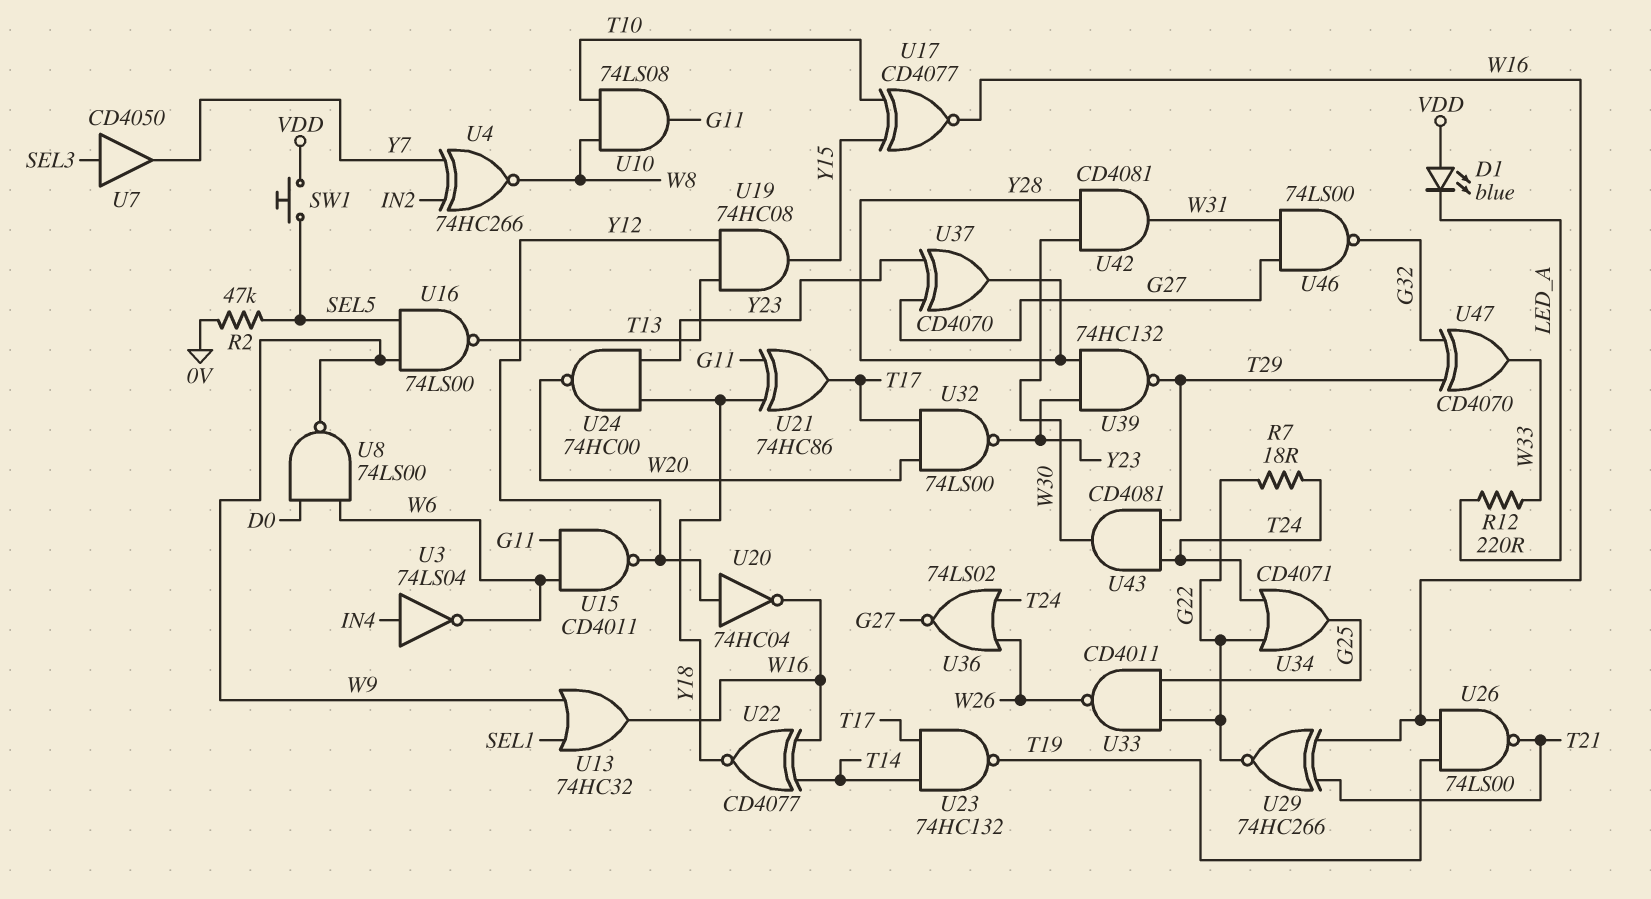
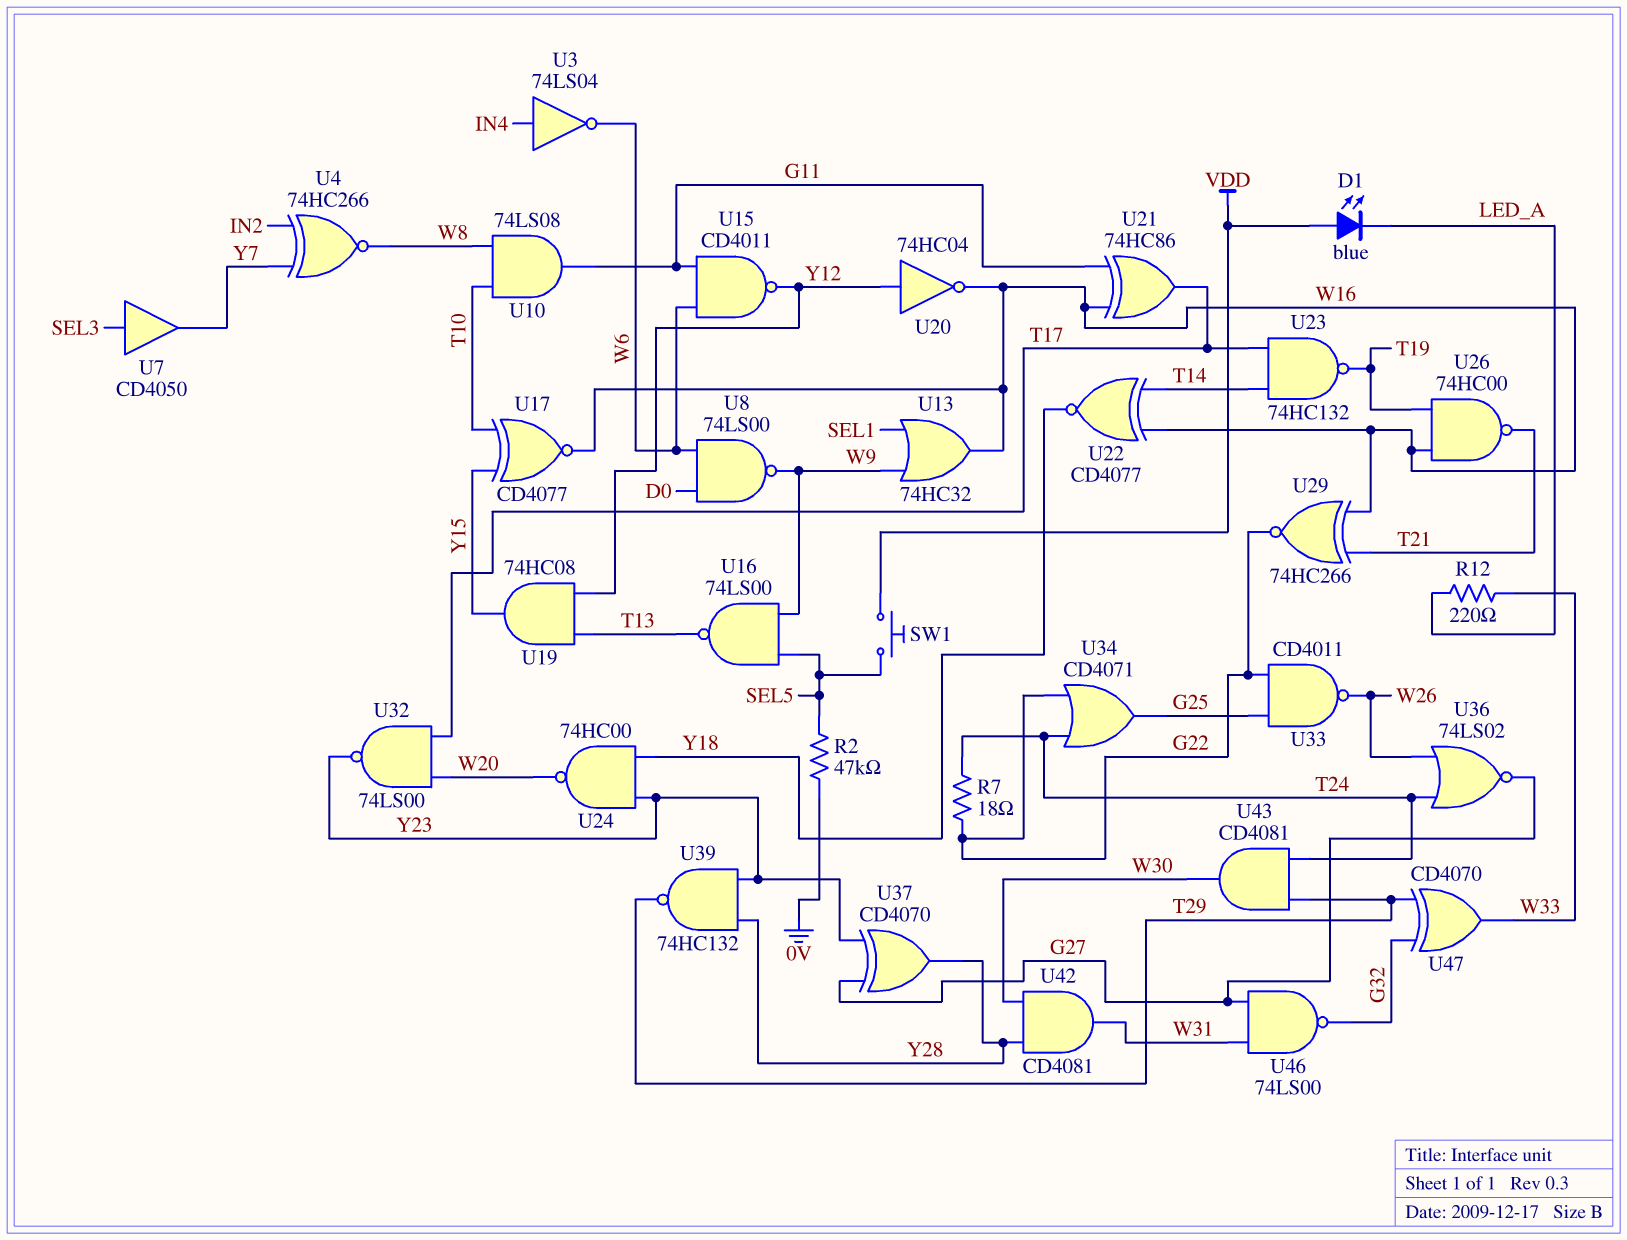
U21: XOR 74HC86 (in G11, in Y18, out T17) -> XOR 74HC86 (in G11, in W16, out T17)
U26: NAND 74LS00 (in T19, in W16, out T21) -> NAND 74HC00 (in T19, in W16, out T21)

